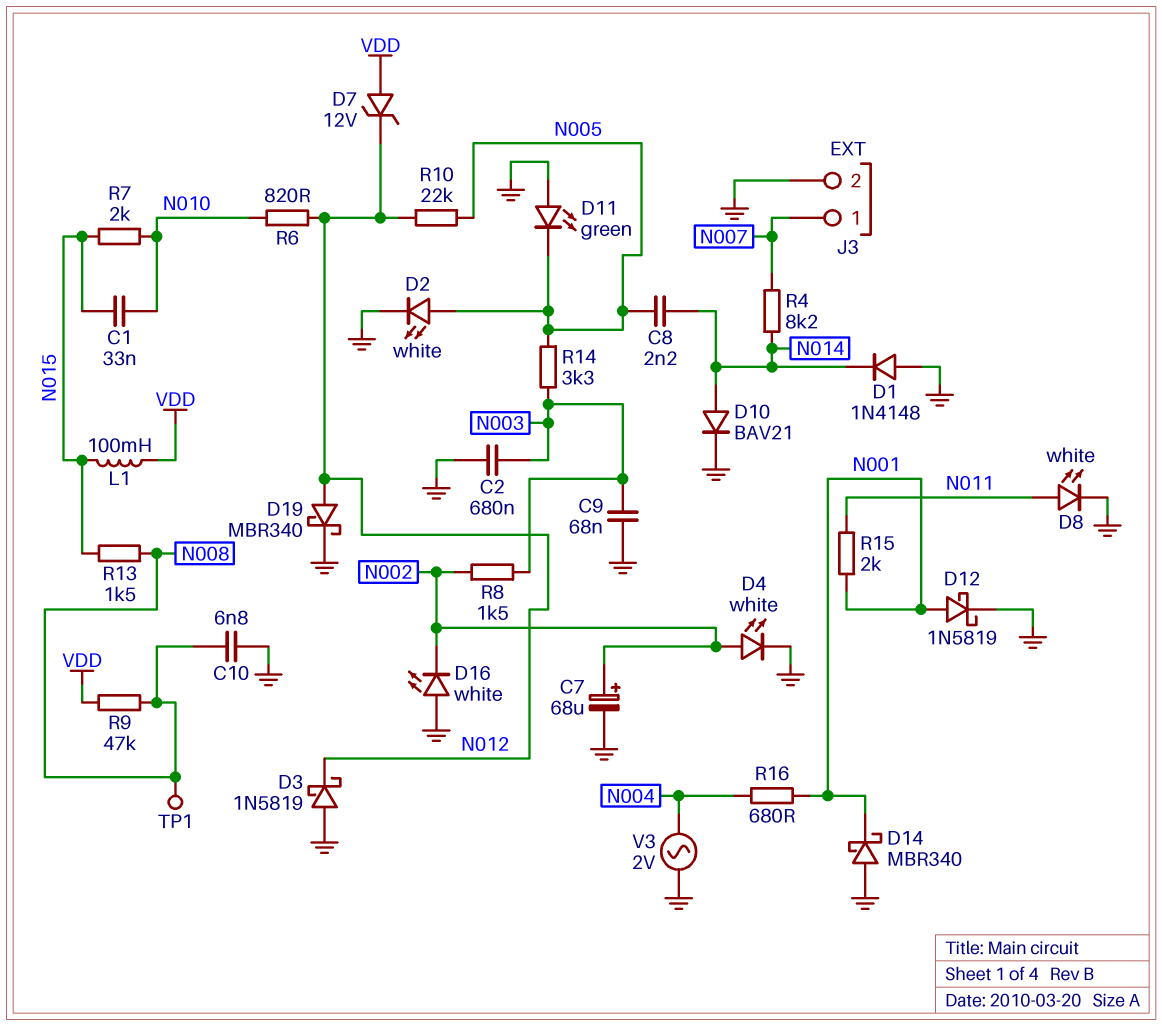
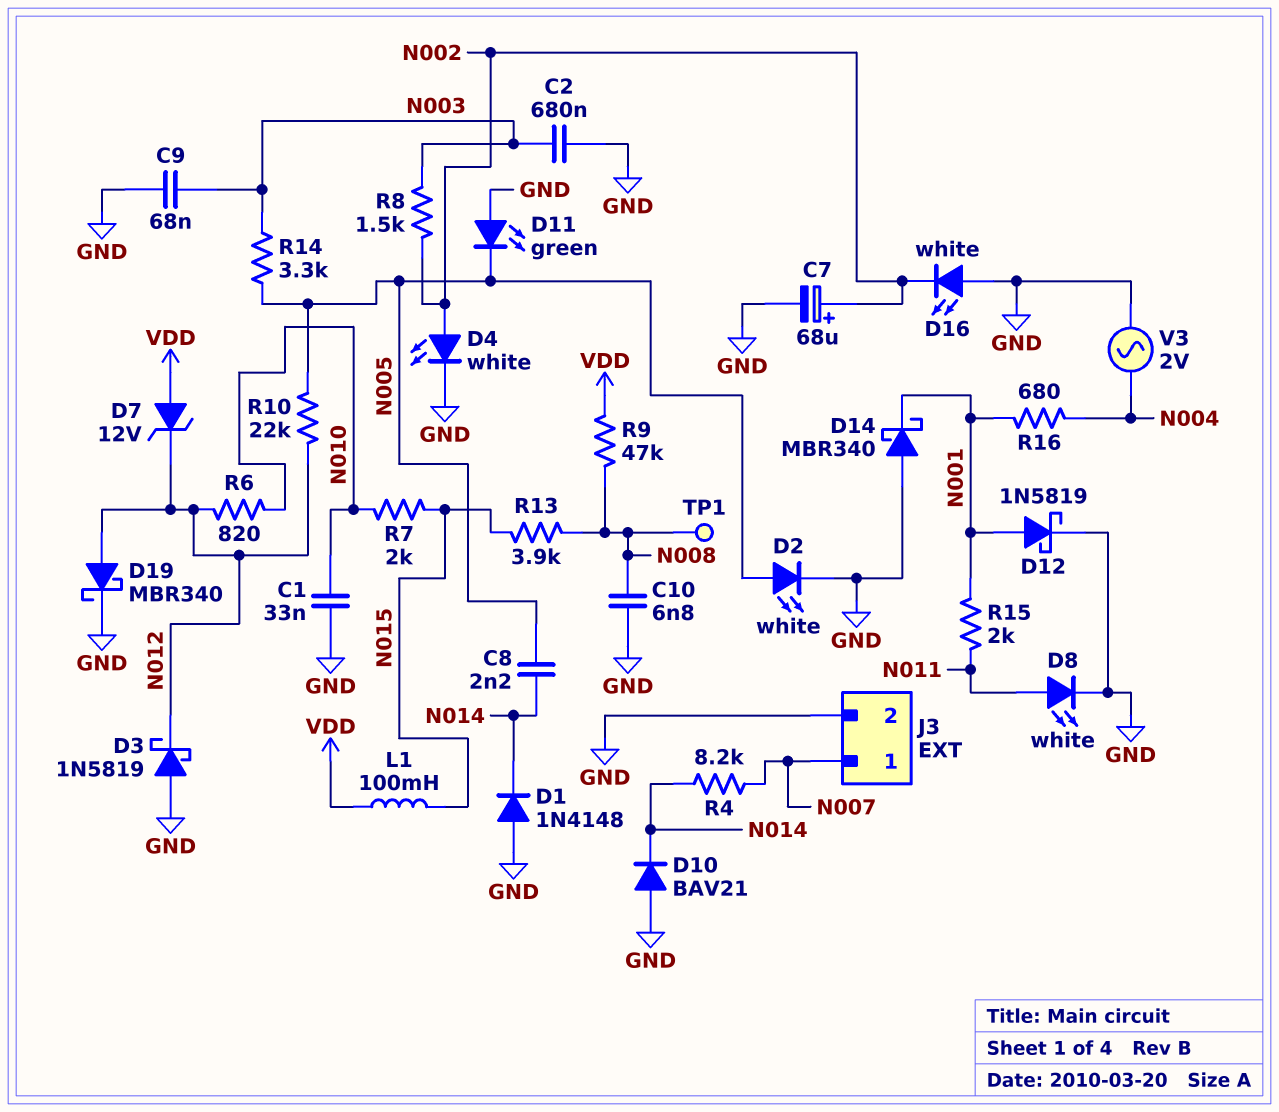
C1: 33nF (N010, N015) -> 33nF (GND, N010)
D10: diode BAV21 (A N014, K GND) -> diode BAV21 (A GND, K N014)
R13: 1.5k (N008, N015) -> 3.9k (N008, N015)

